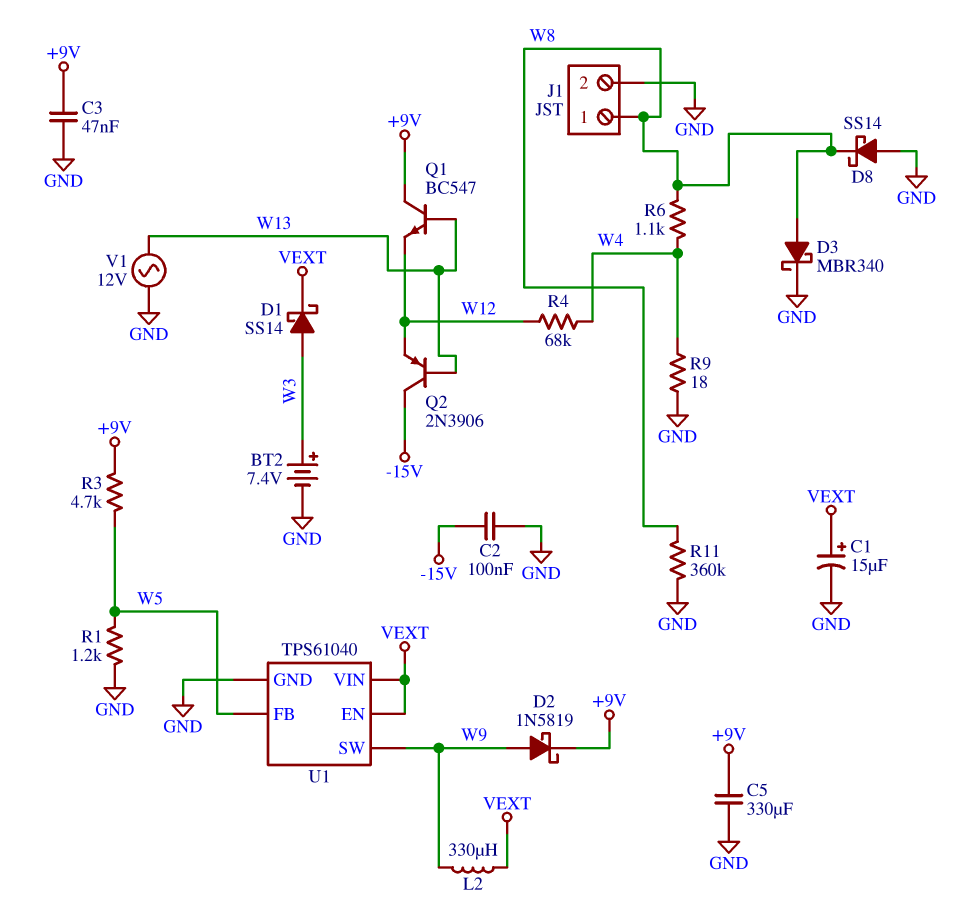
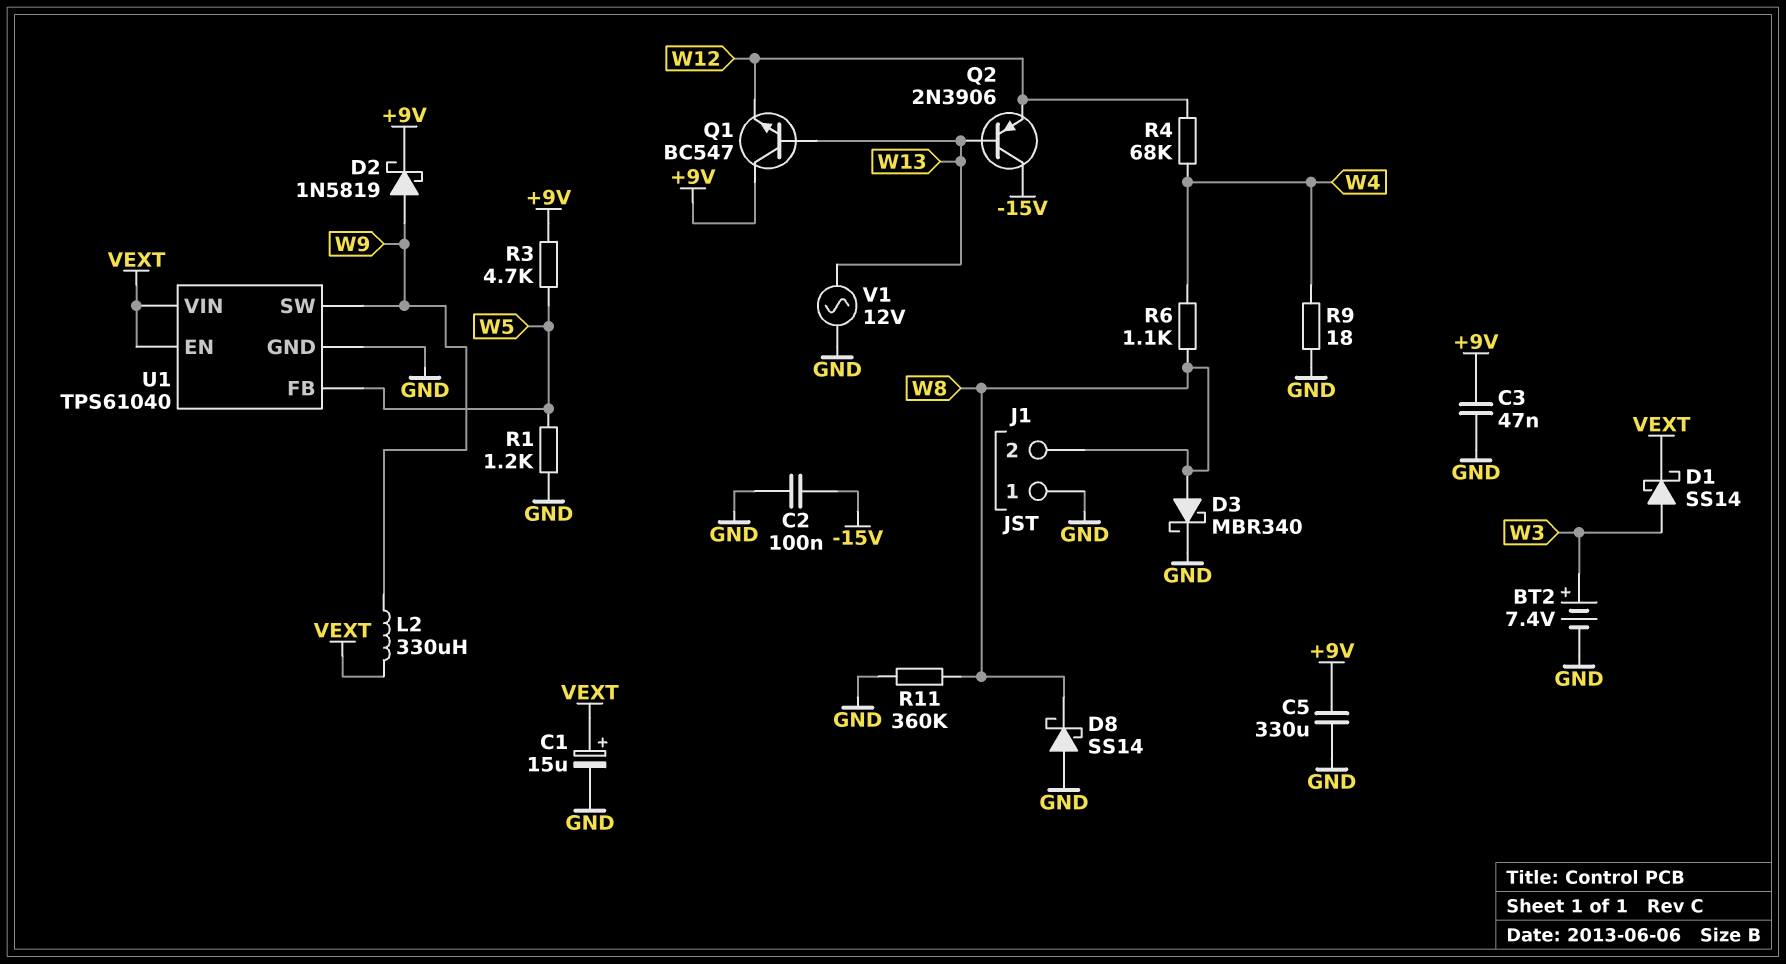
J1 pin 1: W8 -> GND
J1 pin 2: GND -> W8

